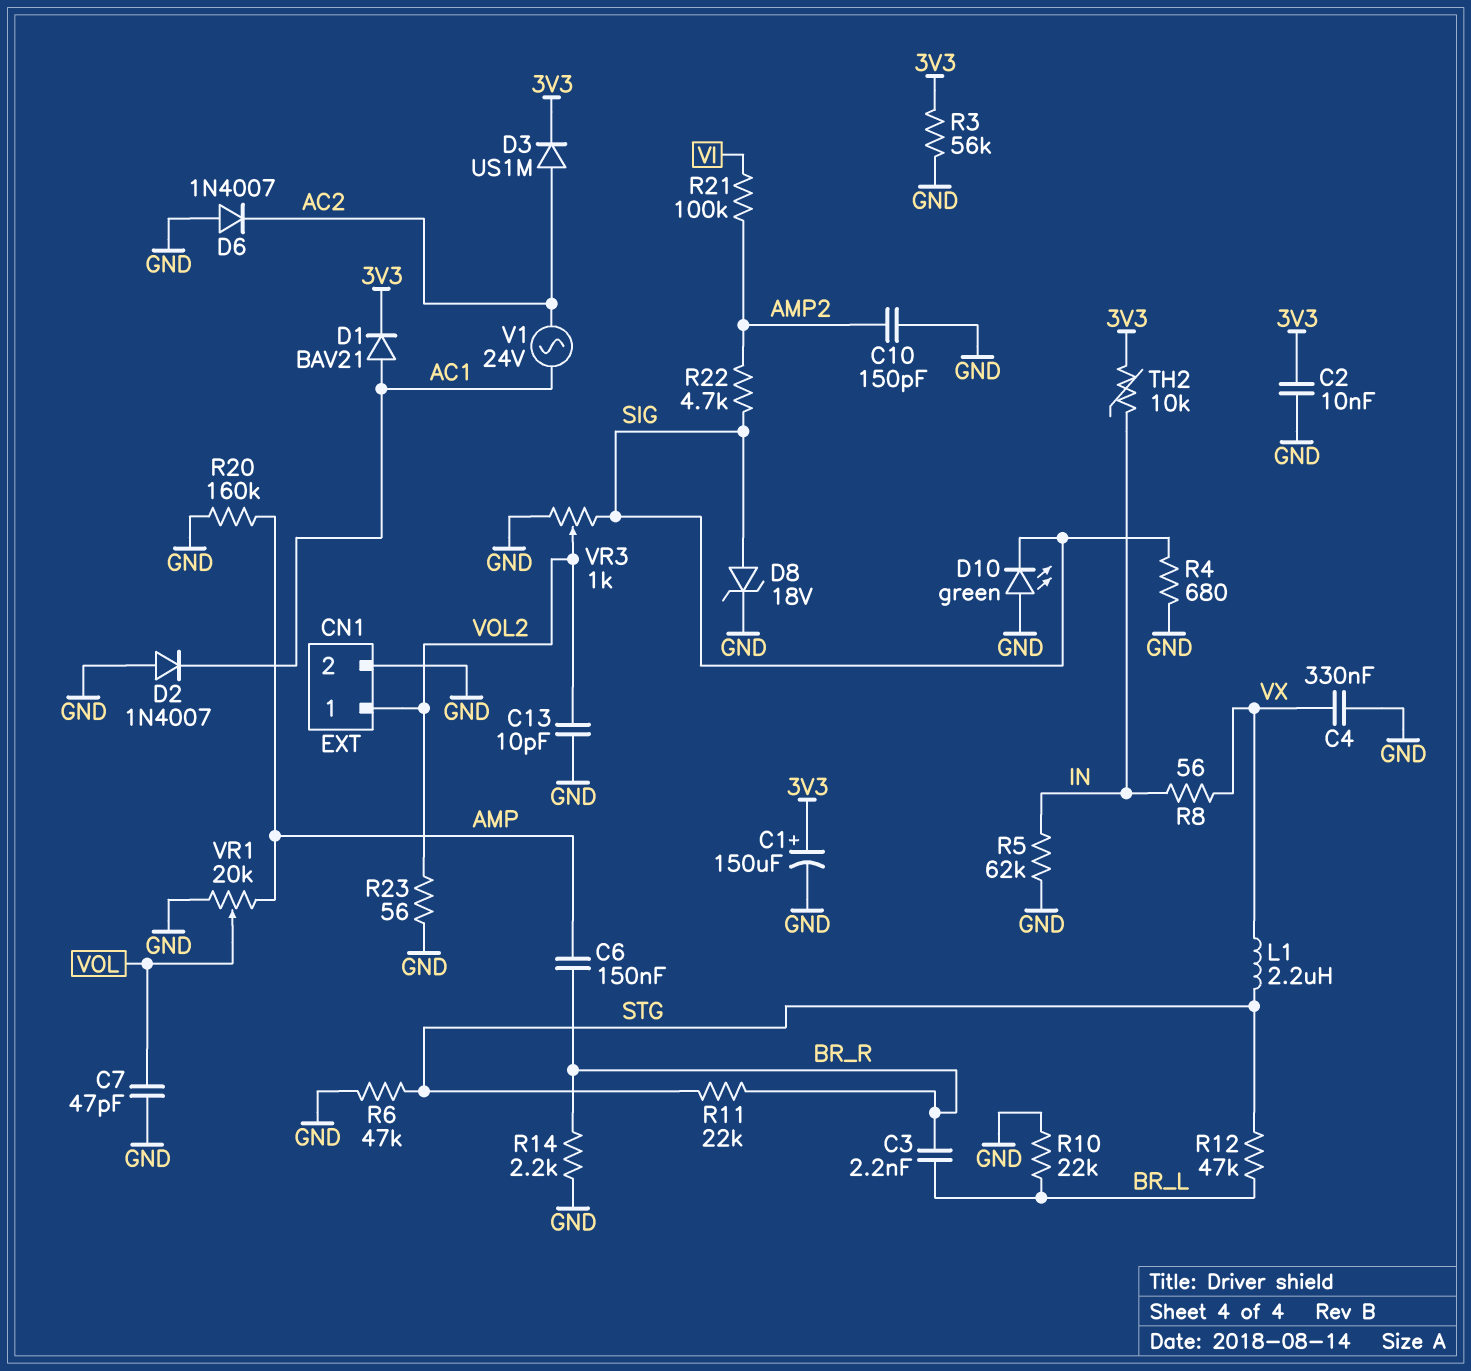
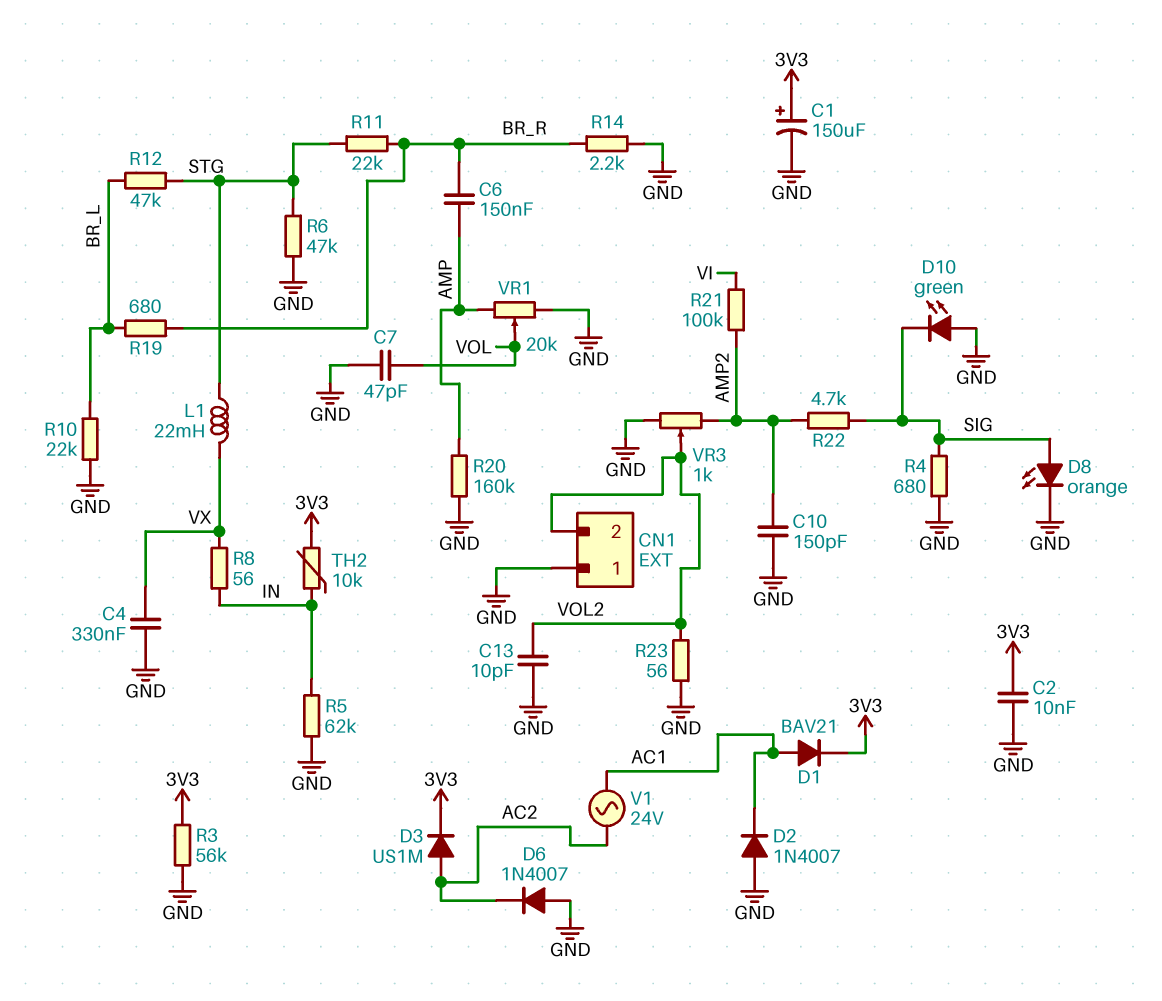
C3: 2.2nF (BR_L, BR_R) -> none
CN1 pin 1: VOL2 -> GND
CN1 pin 2: GND -> VOL2
D8: zener 18V (A SIG, K GND) -> LED orange (A SIG, K GND)
L1: 2.2uH (STG, VX) -> 22mH (STG, VX)
R19: none -> 680 (BR_L, BR_R)
VR3: 1k (GND, SIG, wiper VOL2) -> 1k (AMP2, GND, wiper VOL2)

